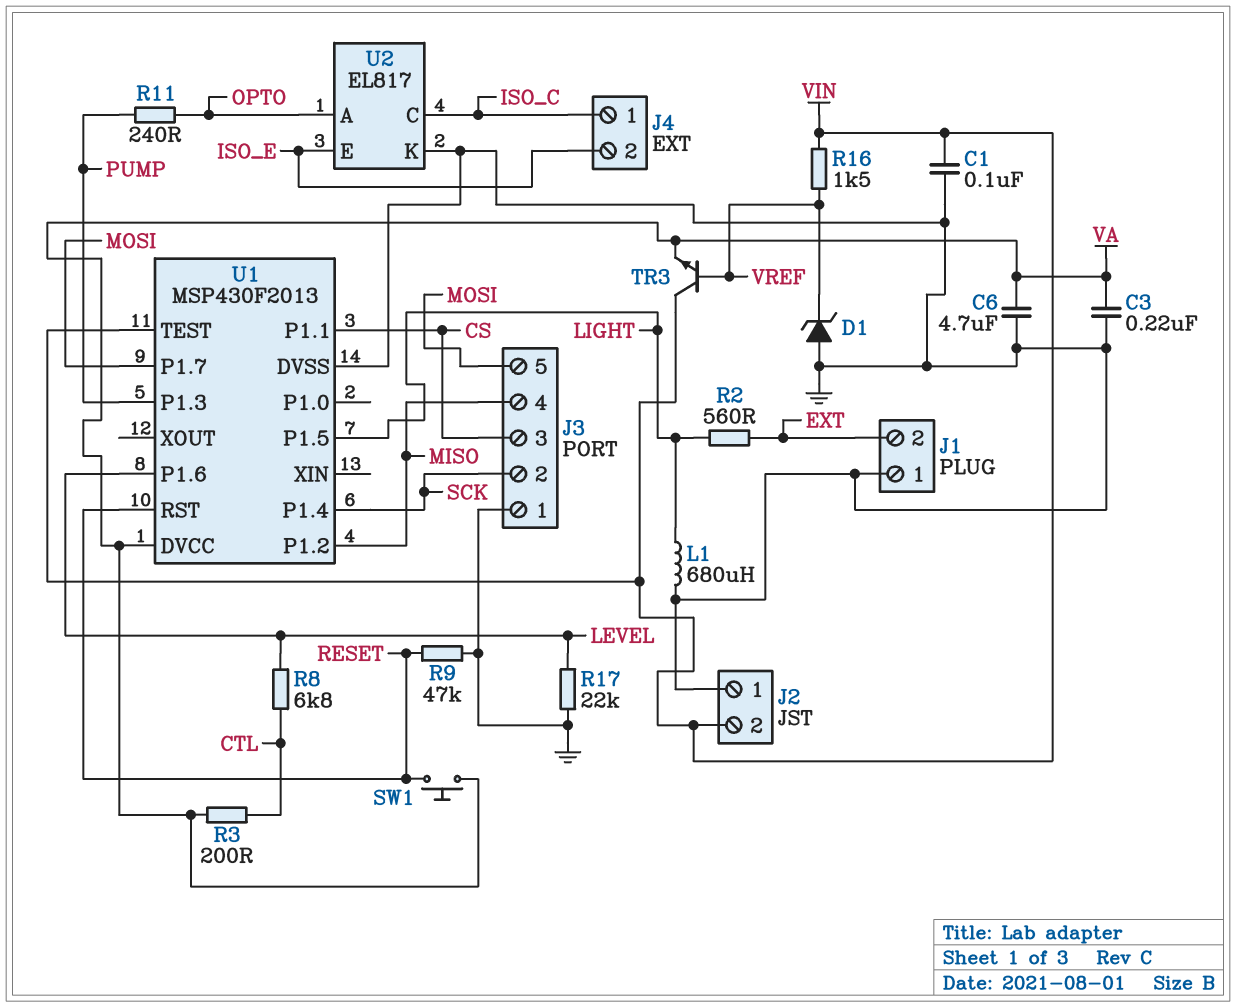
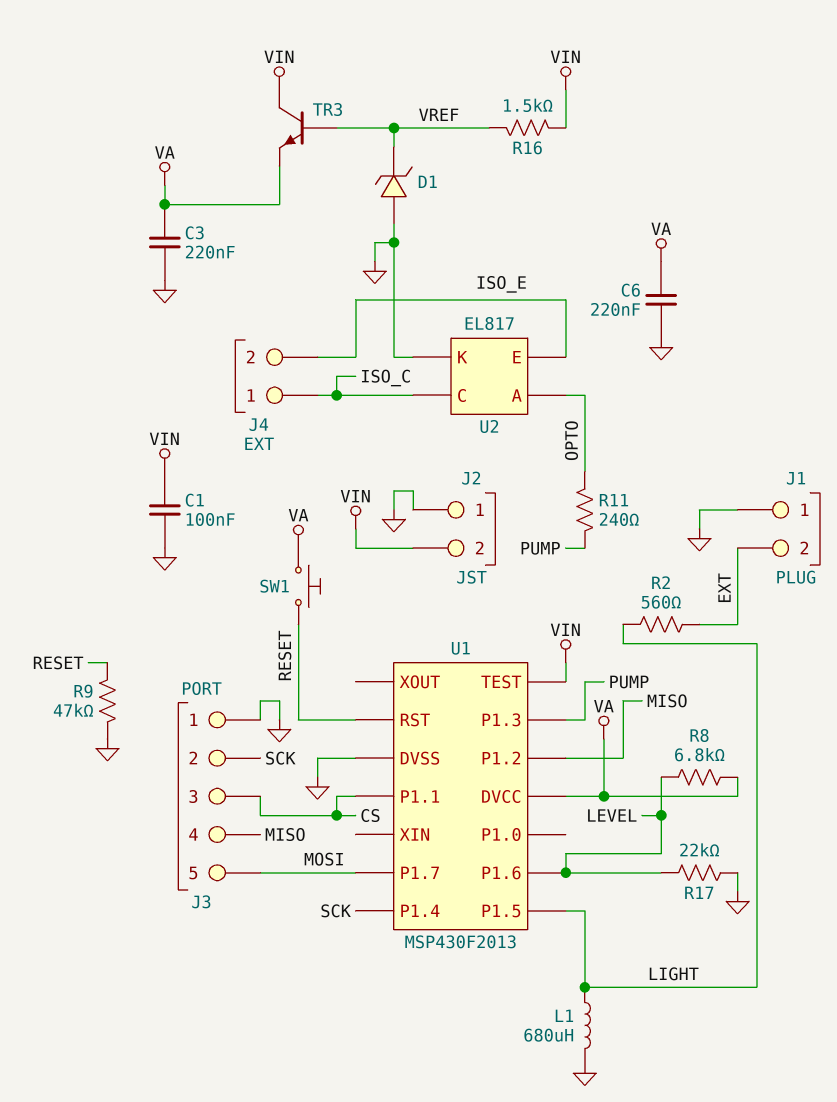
C6: 4.7uF (GND, VA) -> 220nF (GND, VA)
R3: 200 (CTL, VA) -> none
R8: 6.8k (CTL, LEVEL) -> 6.8k (LEVEL, VA)

